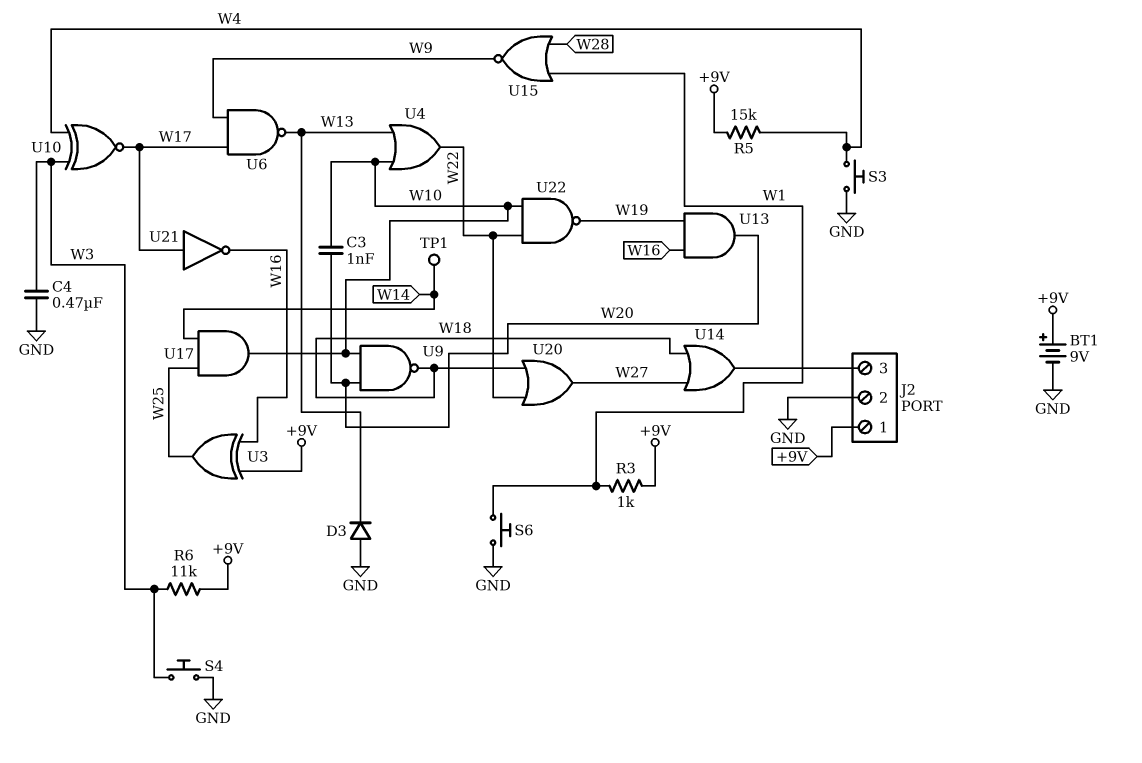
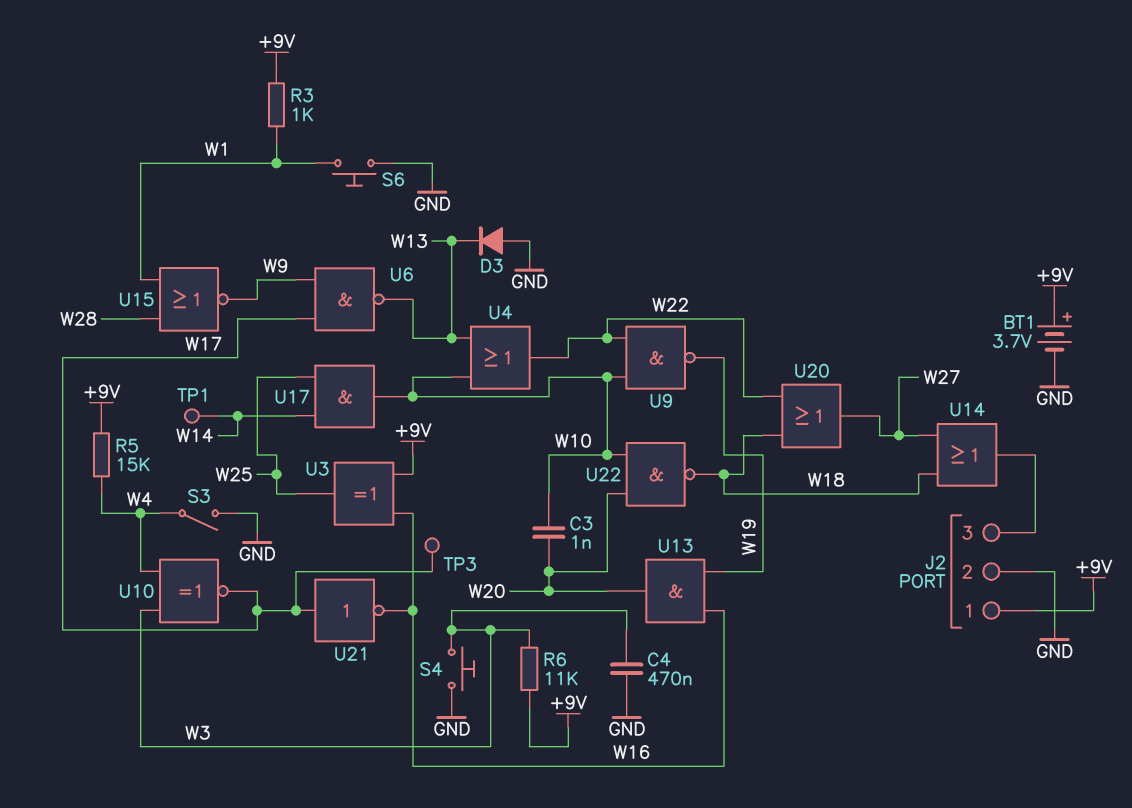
BT1: 9V (plus +9V, minus GND) -> 3.7V (plus +9V, minus GND)
S3: button (GND, W4) -> switch (GND, W4)
TP3: none -> test point (W17)
U9: NAND (in W10, in W20, out W18) -> NAND (in W10, in W22, out W19)
U22: NAND (in W10, in W22, out W19) -> NAND (in W10, in W20, out W18)

